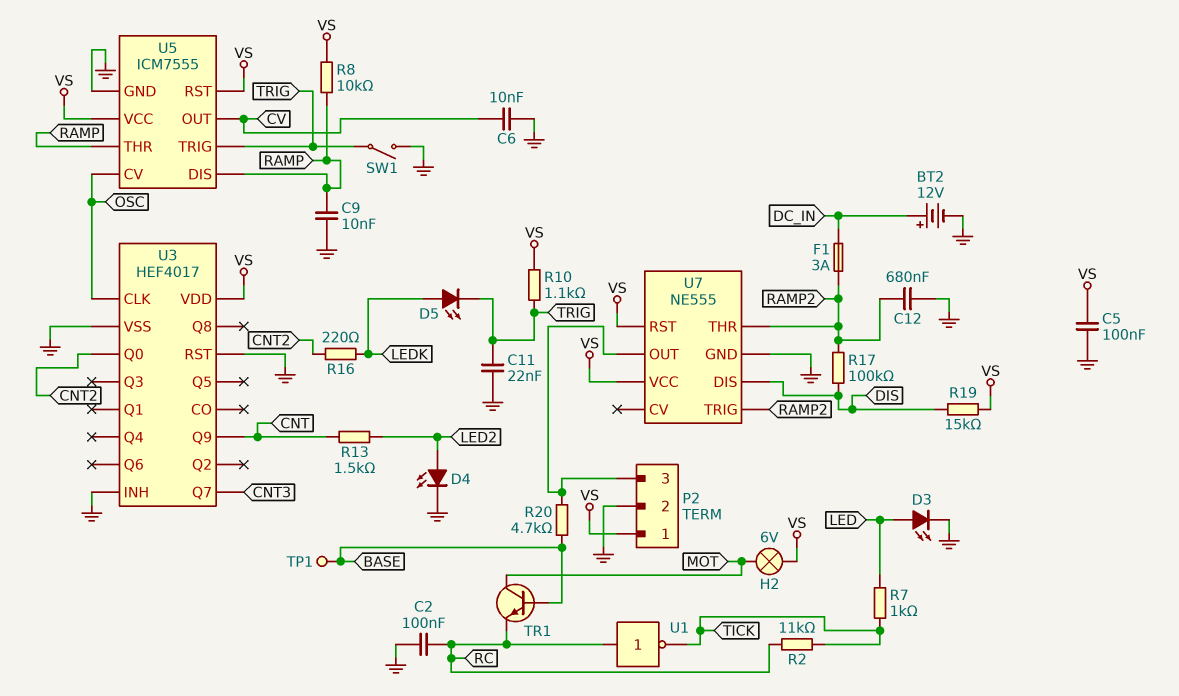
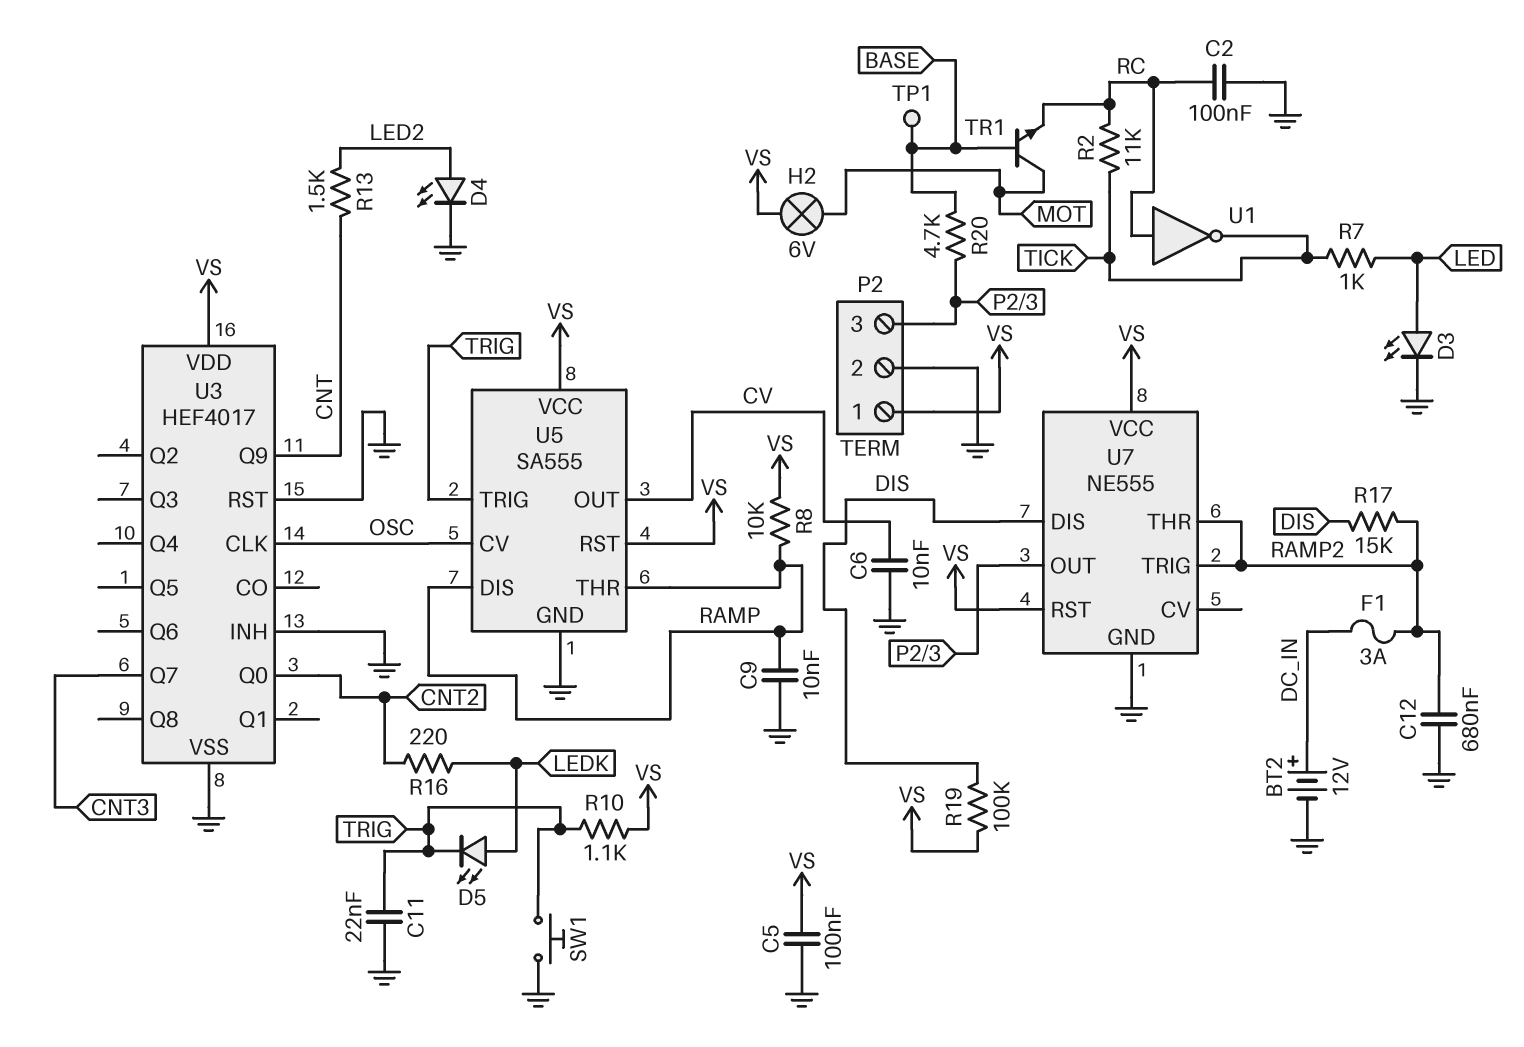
R17: 100k (DIS, RAMP2) -> 15k (DIS, RAMP2)
R19: 15k (DIS, VS) -> 100k (DIS, VS)
SW1: switch (GND, TRIG) -> button (GND, TRIG)
U5: ICM7555 -> SA555

